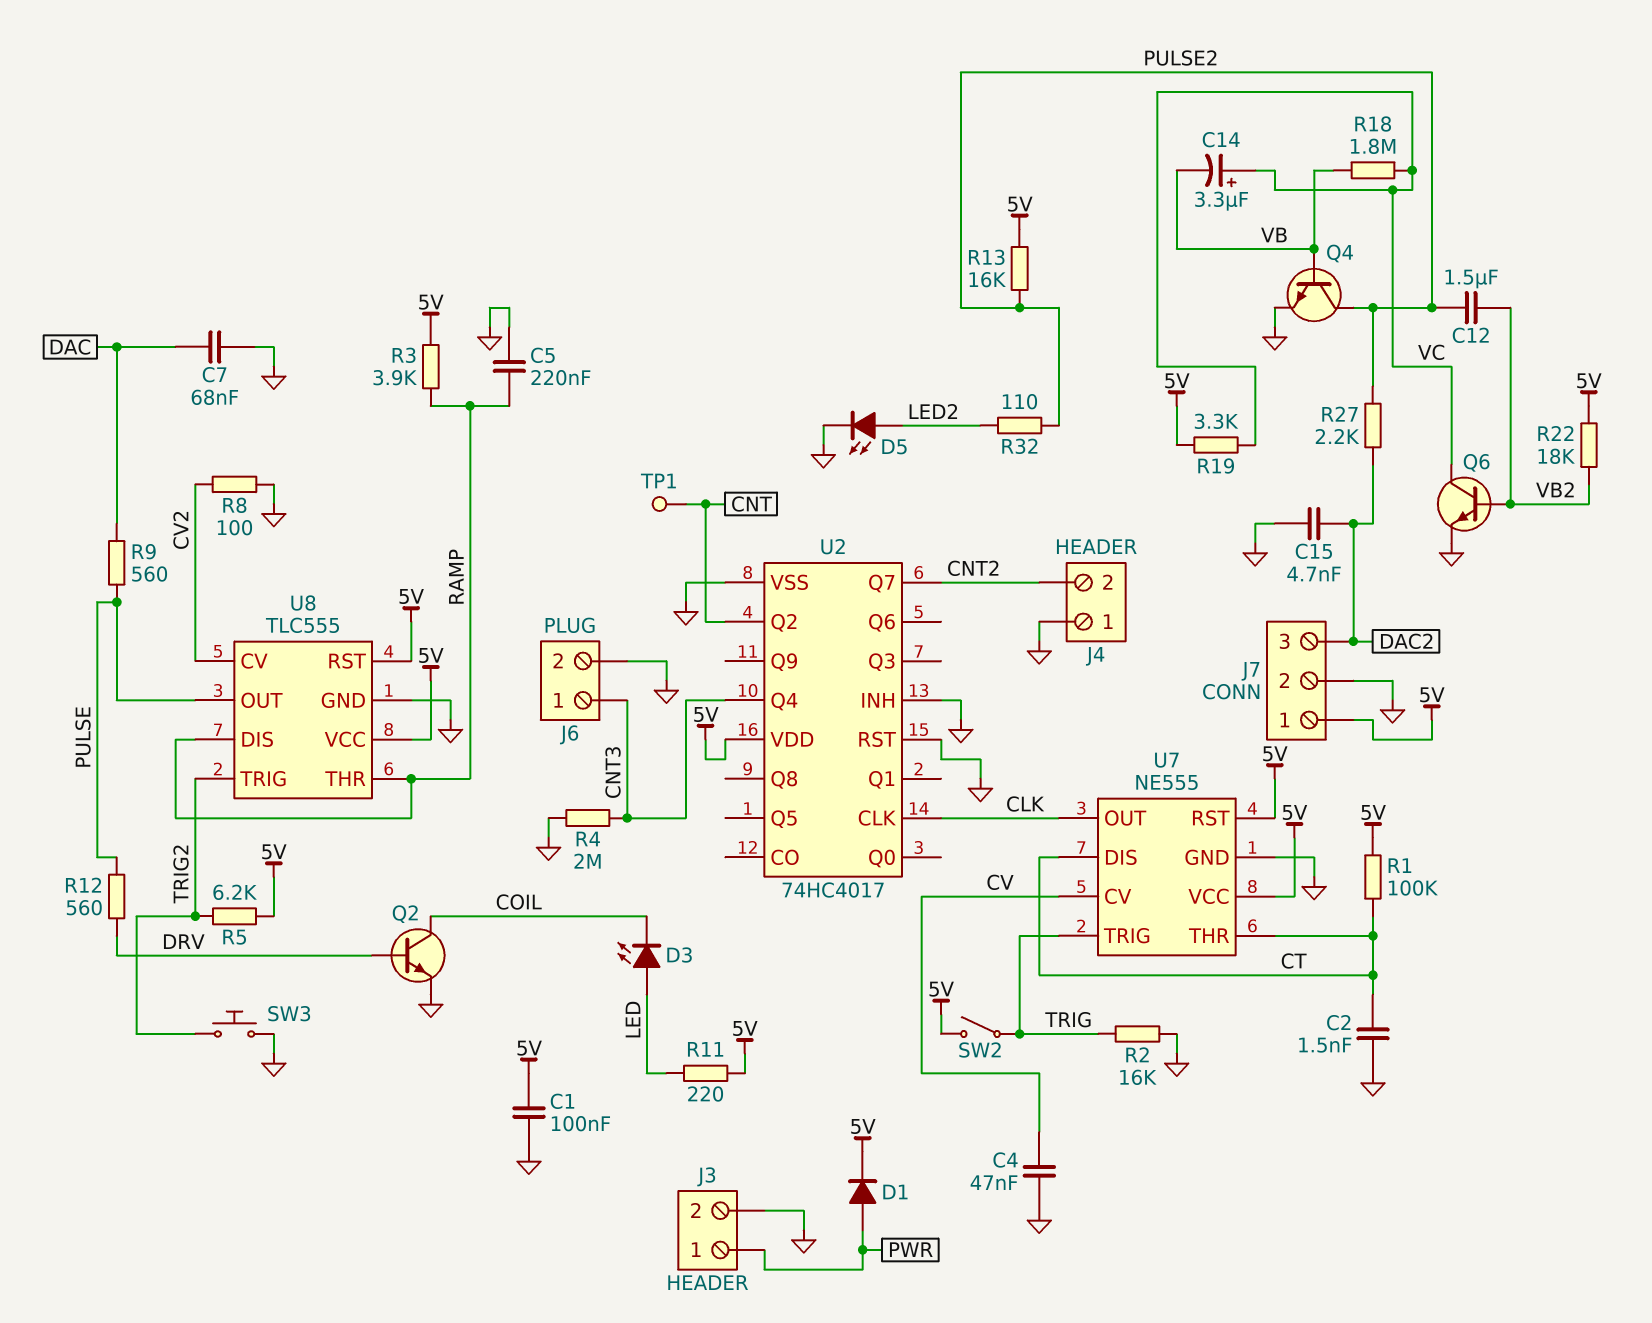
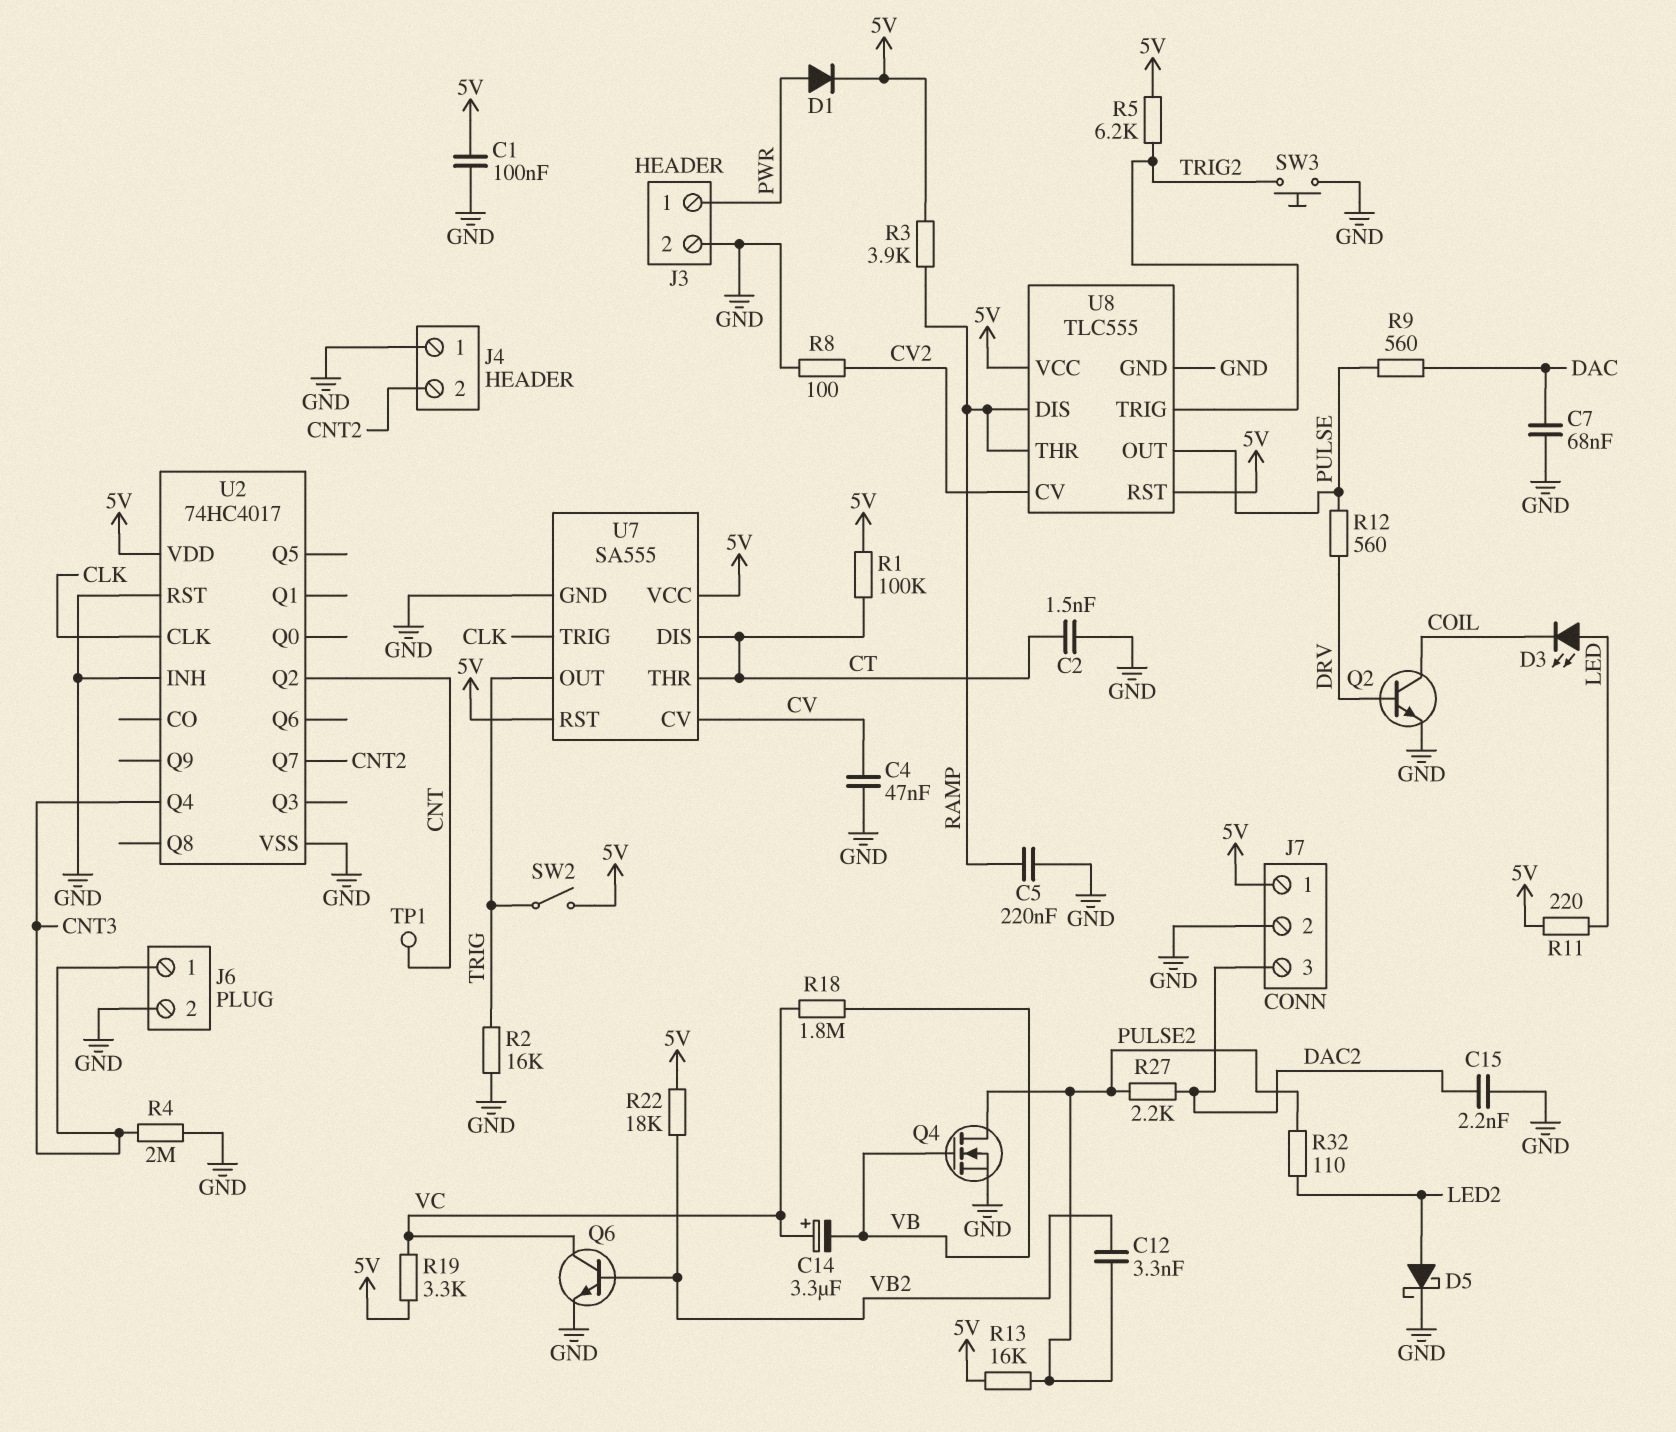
C12: 1.5uF (PULSE2, VB2) -> 3.3nF (PULSE2, VB2)
C15: 4.7nF (DAC2, GND) -> 2.2nF (DAC2, GND)
D5: LED (A LED2, K GND) -> schottky (A LED2, K GND)
Q4: NPN (B VB, C PULSE2, E GND) -> NMOS (G VB, D PULSE2, S GND)
U7: NE555 -> SA555
U7 pin OUT: CLK -> TRIG
U7 pin TRIG: TRIG -> CLK

